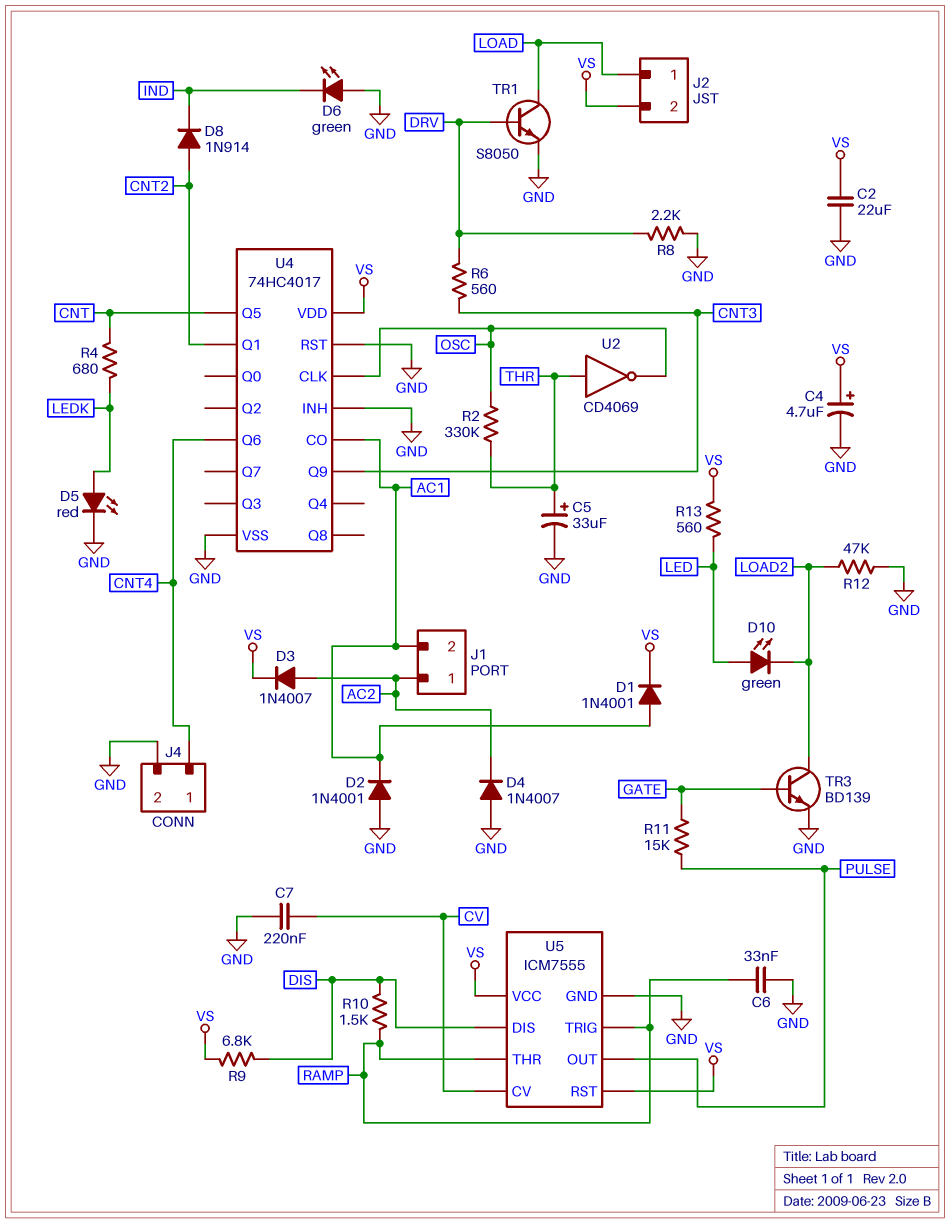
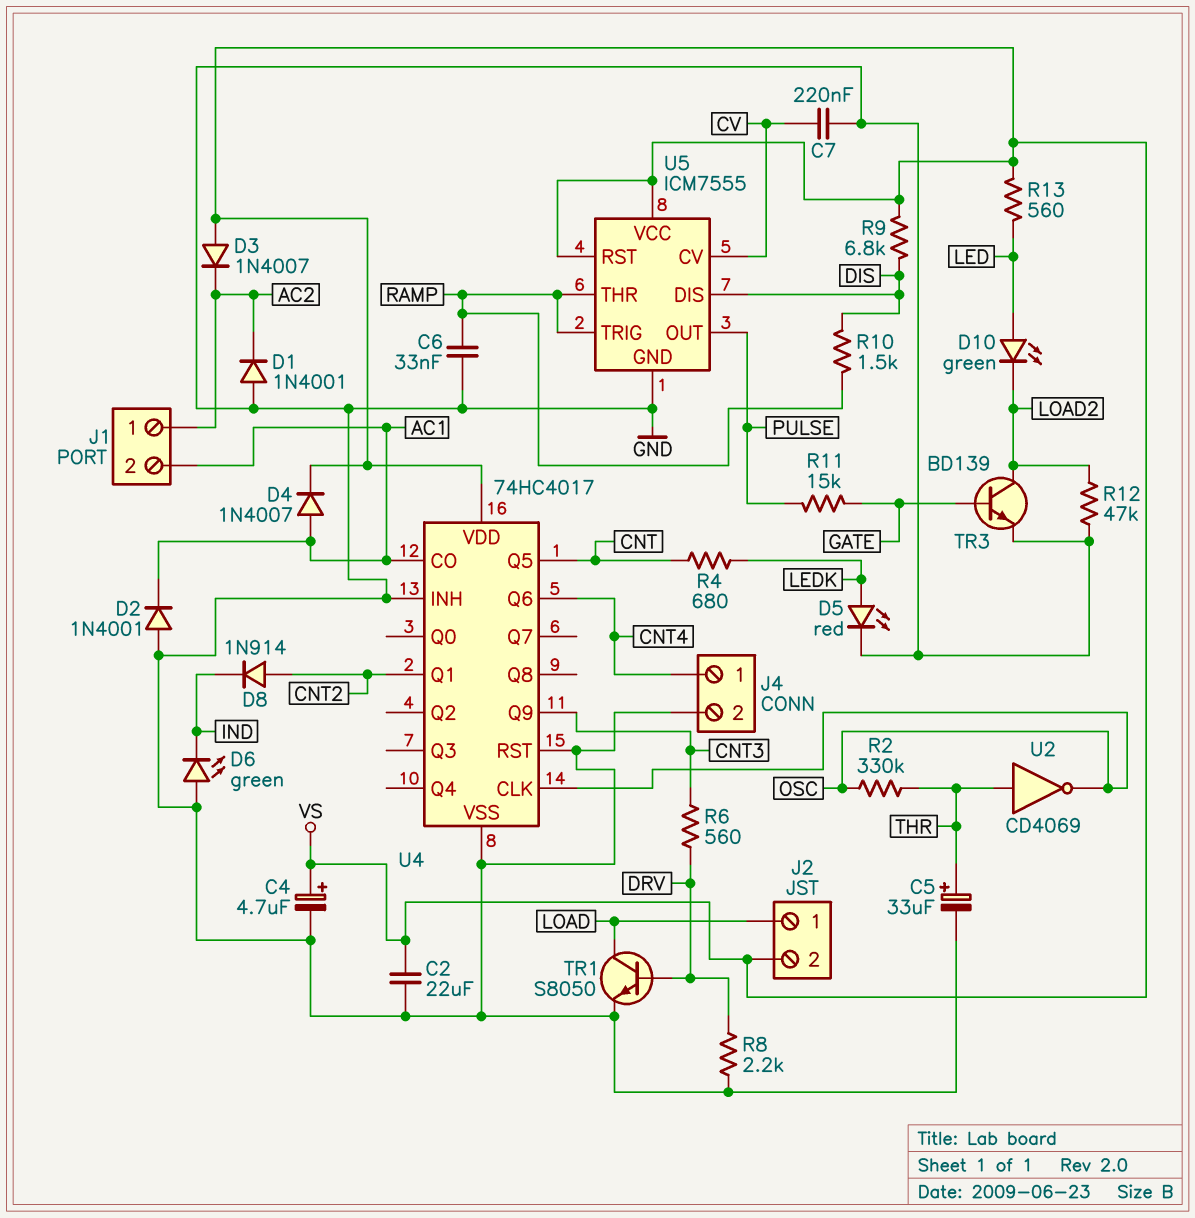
D1: diode 1N4001 (A AC1, K VS) -> diode 1N4001 (A GND, K AC2)
D3: diode 1N4007 (A AC2, K VS) -> diode 1N4007 (A VS, K AC2)
D4: diode 1N4007 (A GND, K AC2) -> diode 1N4007 (A AC1, K VS)

